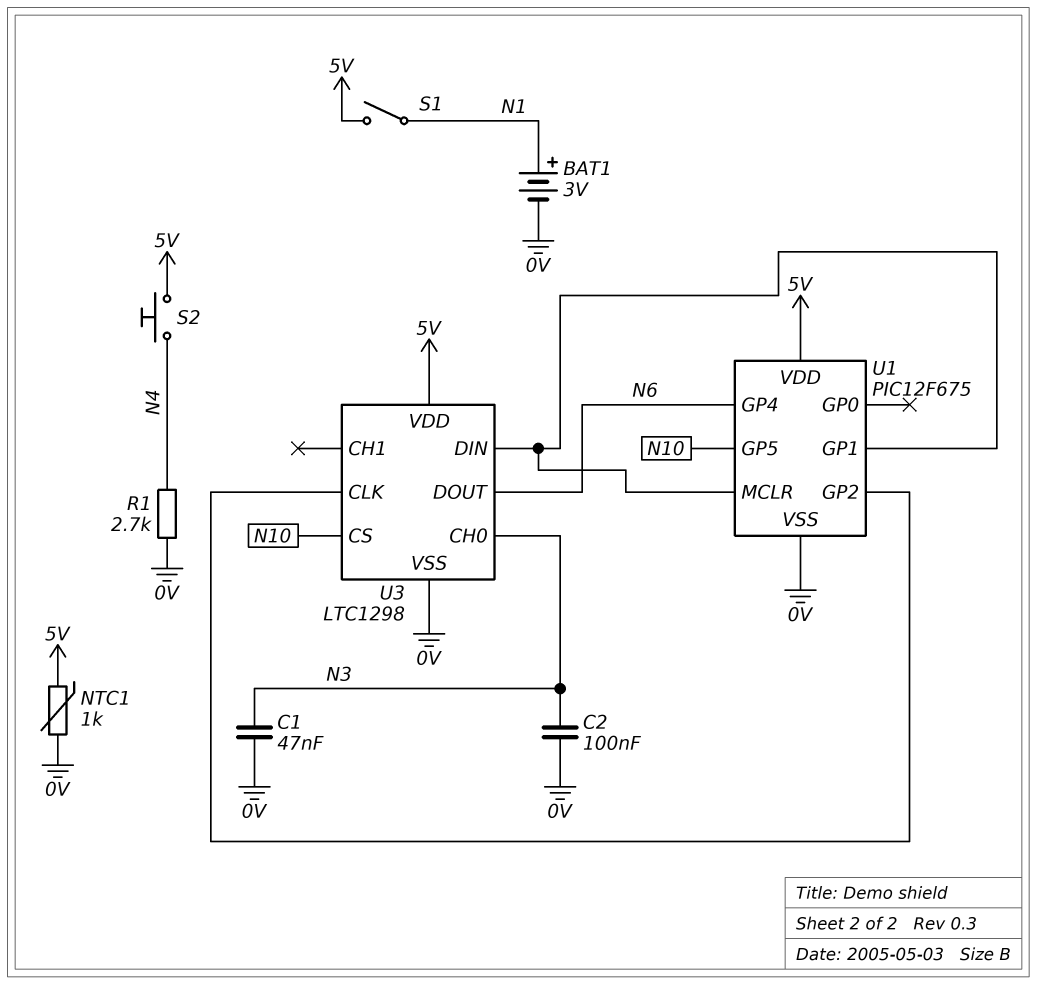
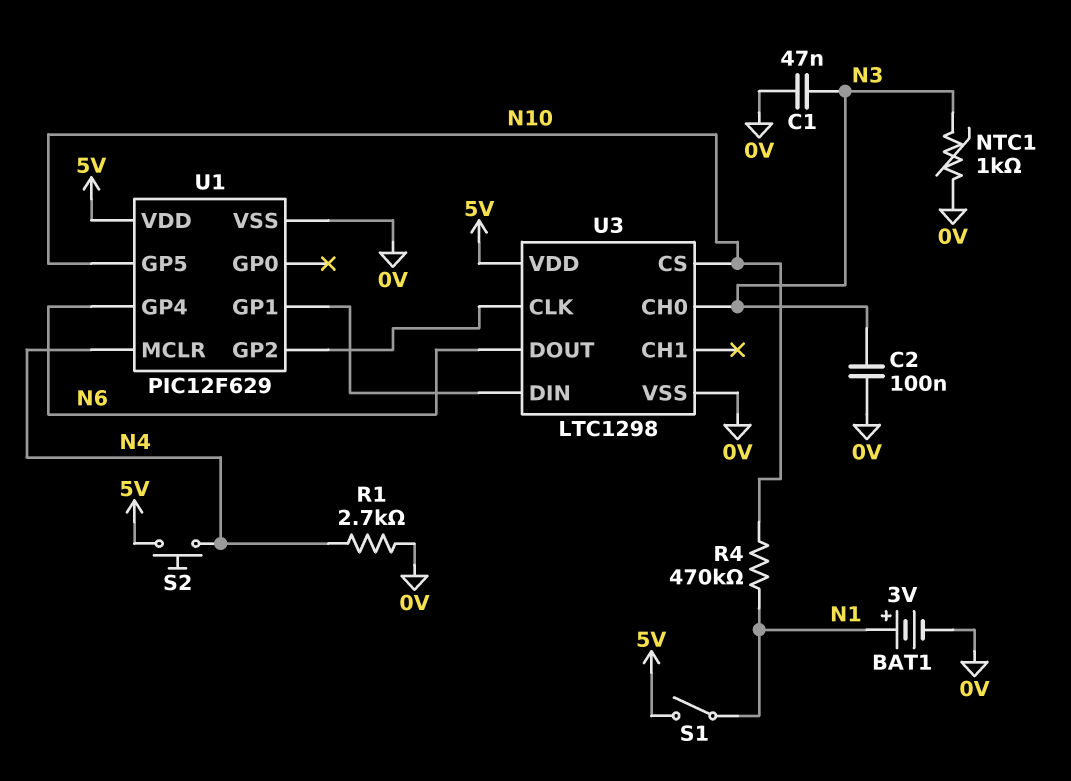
NTC1: 1k (0V, 5V) -> 1k (0V, N3)
R4: none -> 470k (N1, N10)
U1: PIC12F675 -> PIC12F629
U1 pin MCLR: U1/GP1 -> N4

